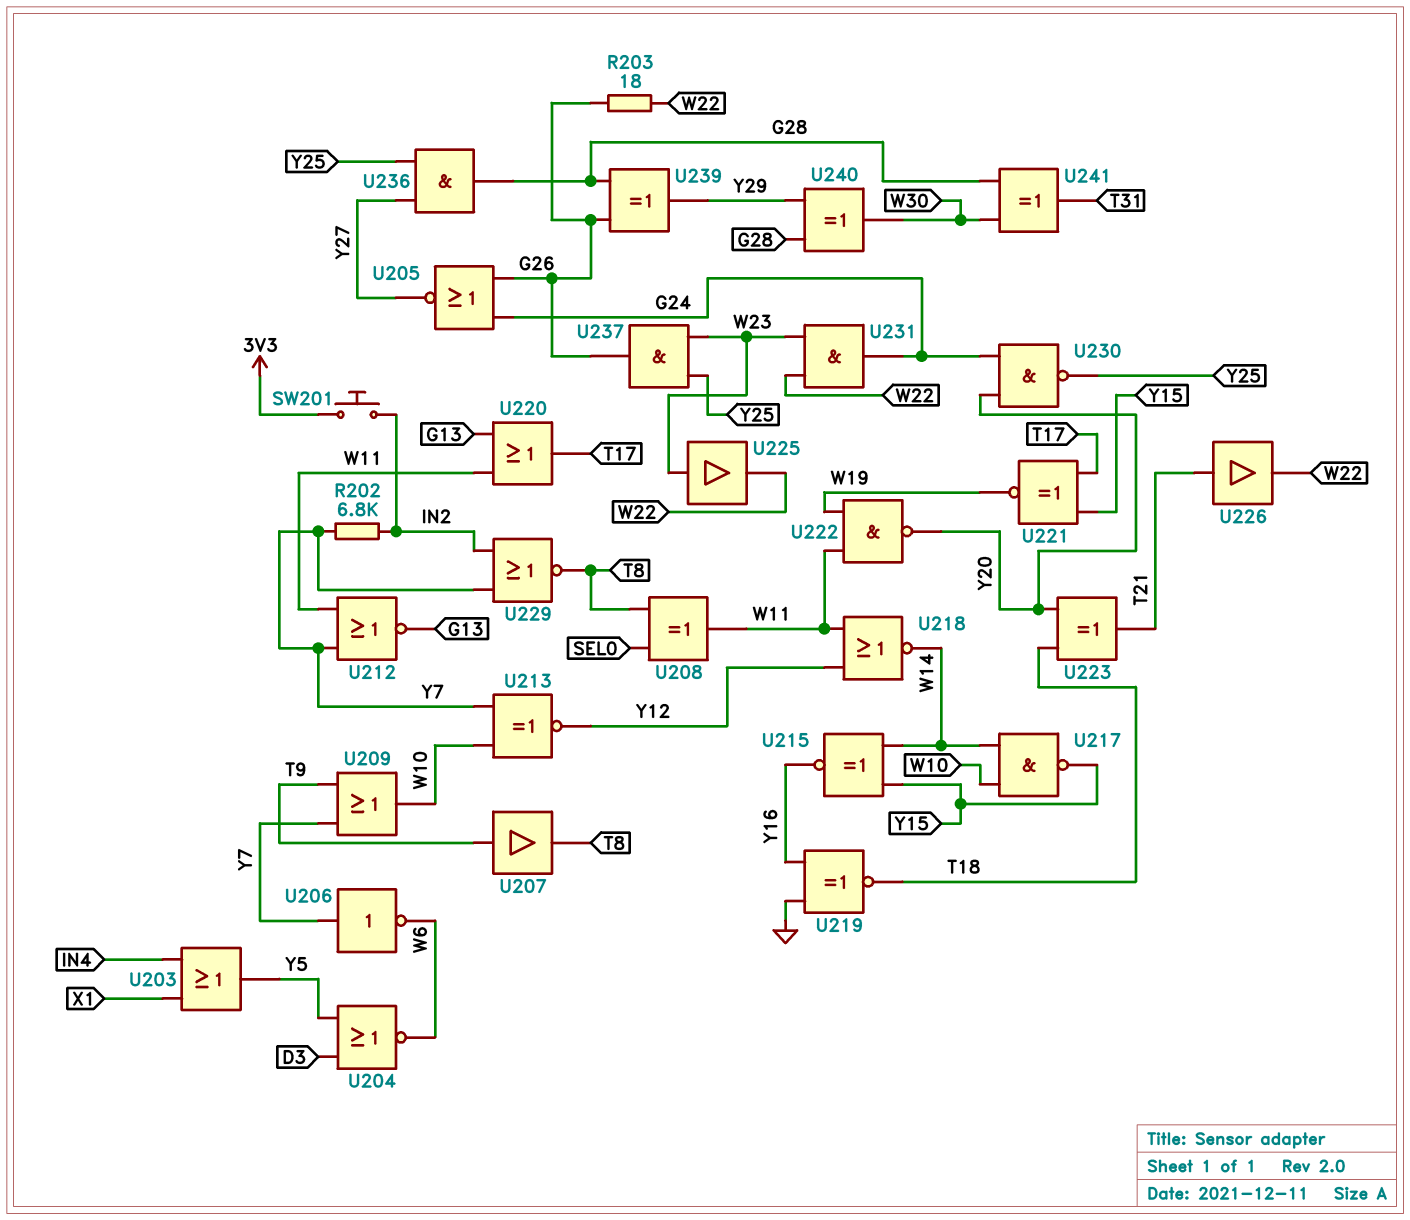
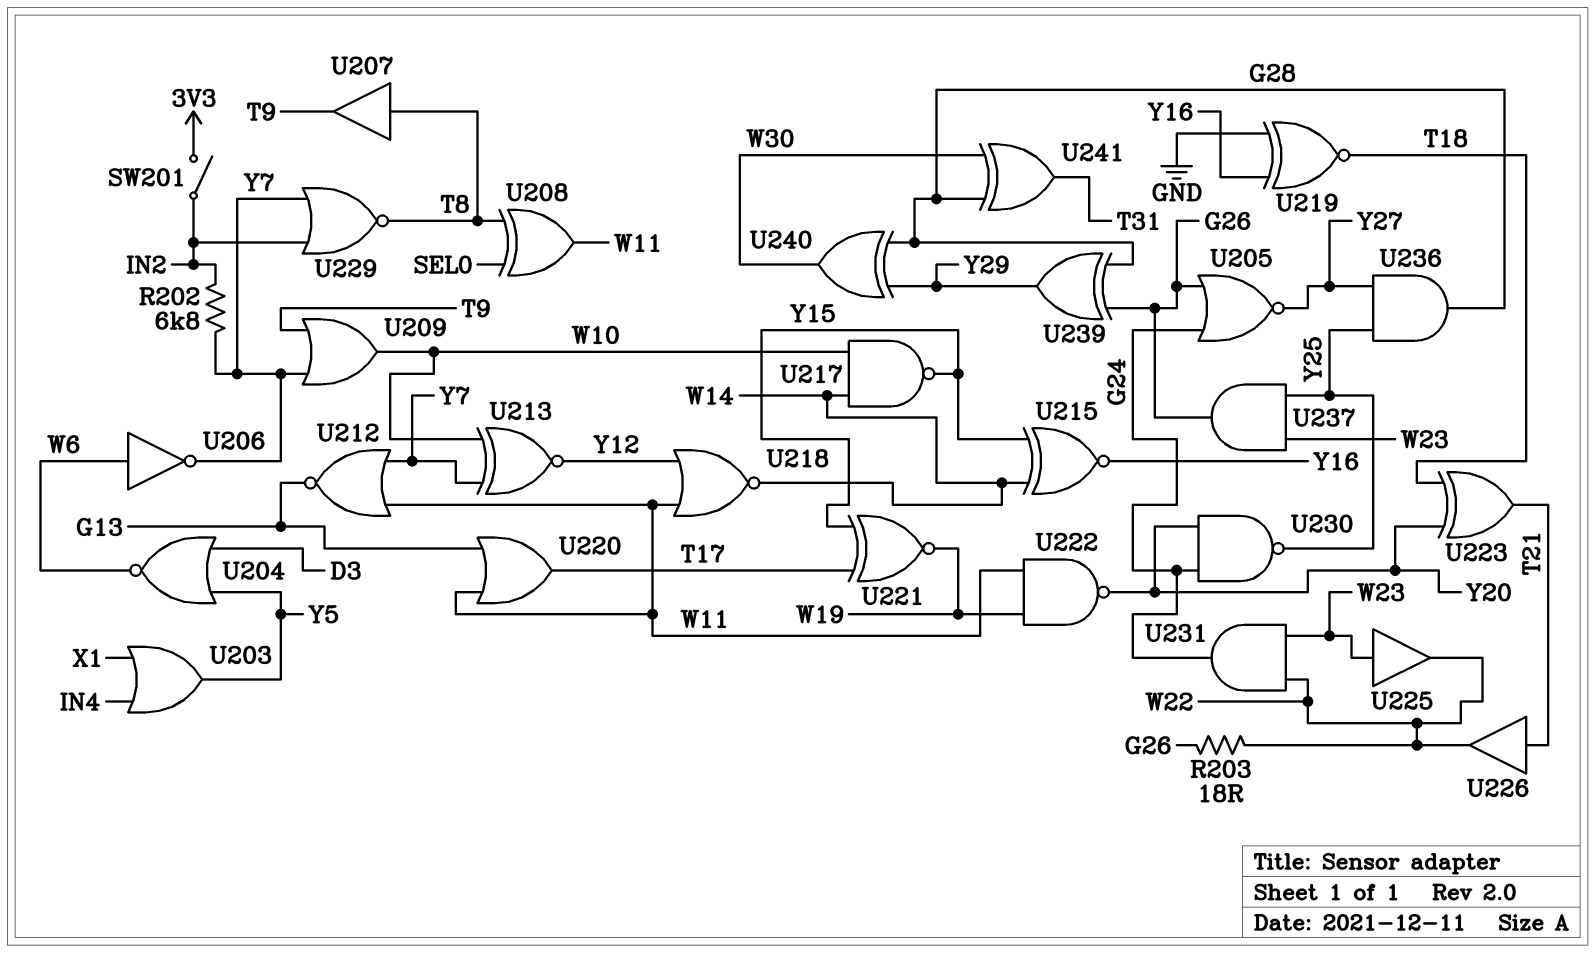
SW201: button (3V3, IN2) -> switch (3V3, IN2)
U206: NOT (in Y7, out W6) -> NOT (in W6, out Y7)
U207: buffer (in T9, out T8) -> buffer (in T8, out T9)

